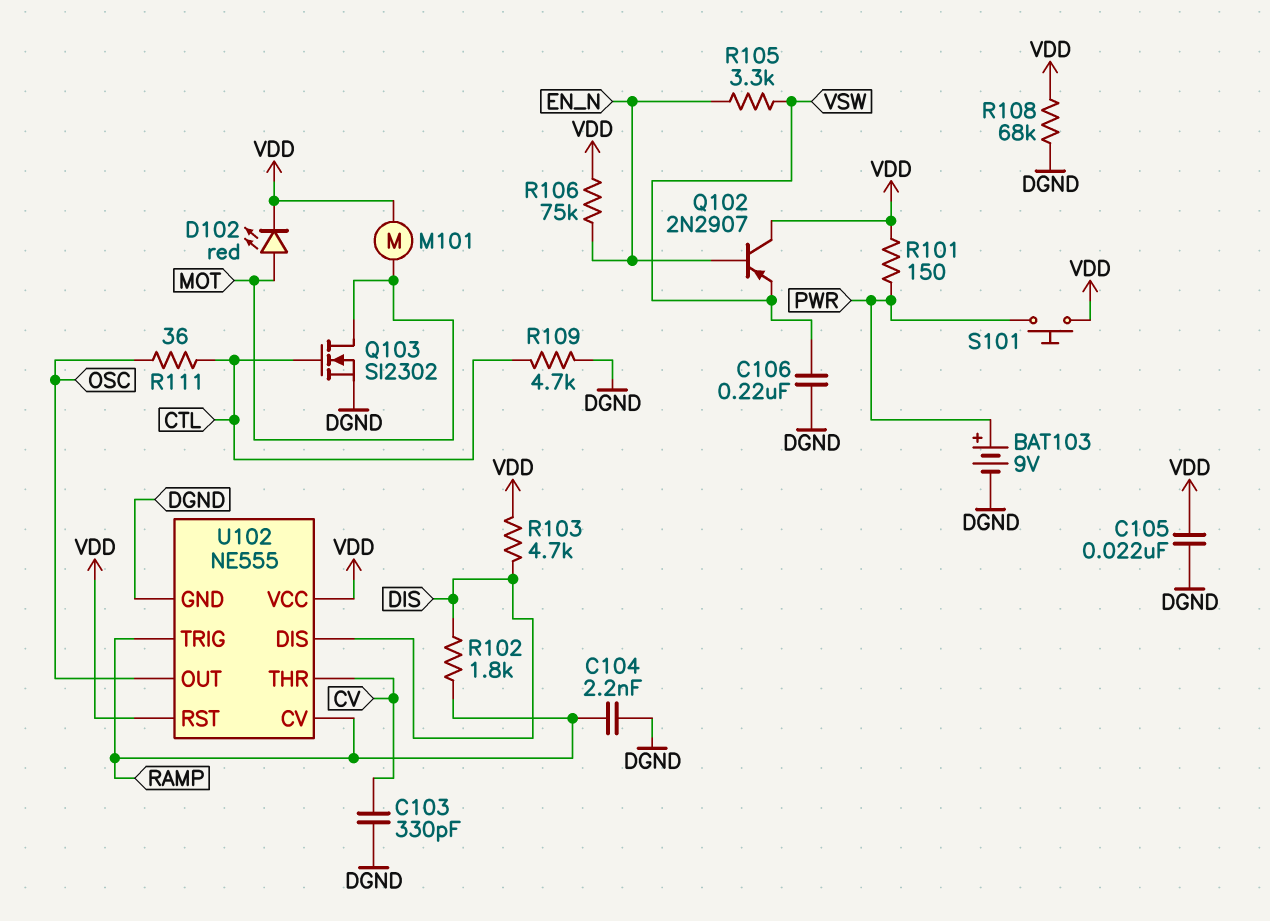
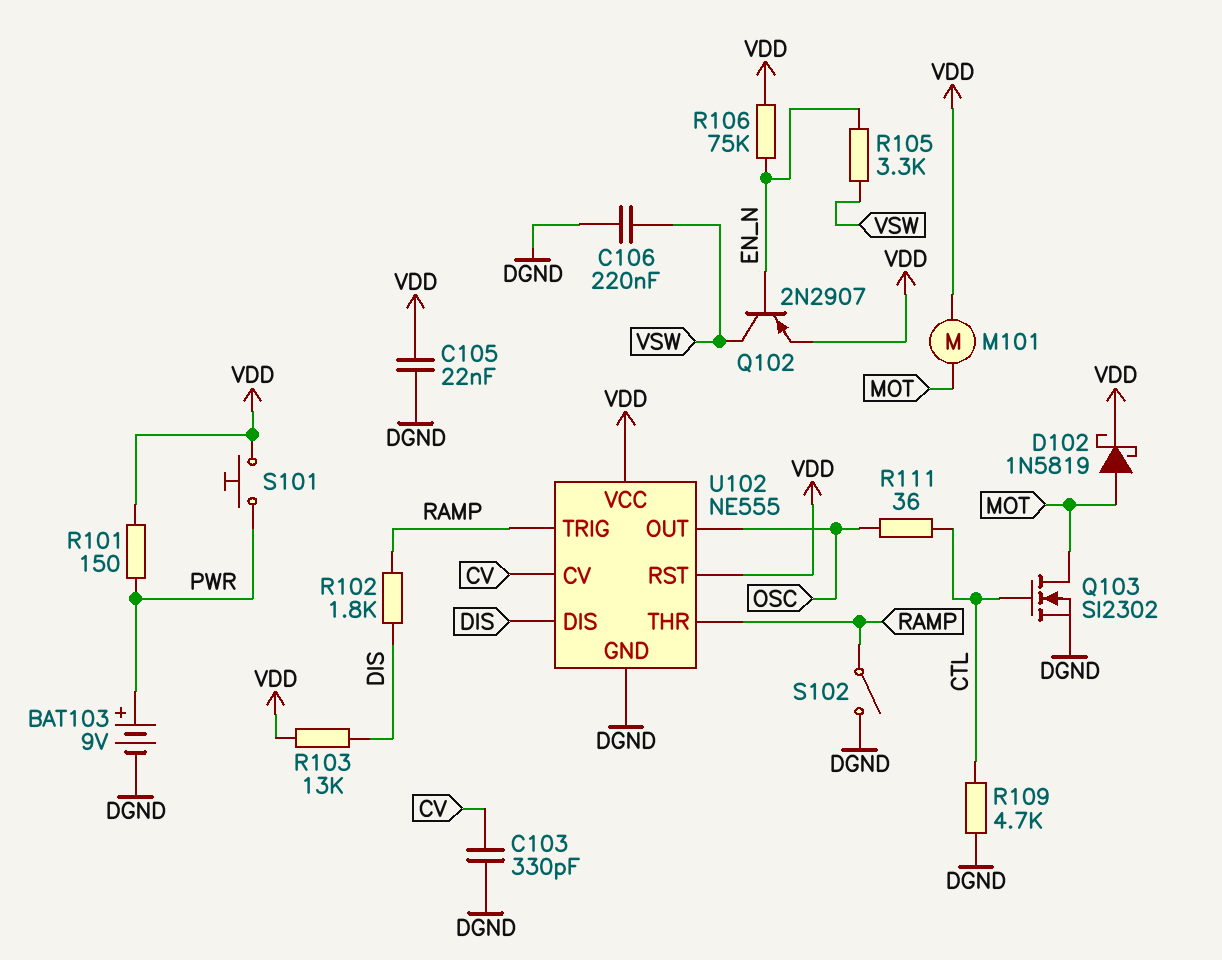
C104: 2.2nF (DGND, RAMP) -> none
D102: LED red (A MOT, K VDD) -> schottky 1N5819 (A MOT, K VDD)
Q102: PNP 2N2907 (B EN_N, C VDD, E VSW) -> PNP 2N2907 (B EN_N, C VSW, E VDD)
R103: 4.7k (DIS, VDD) -> 13k (DIS, VDD)
R108: 68k (DGND, VDD) -> none
S102: none -> switch (DGND, RAMP)
U102 pin CV: RAMP -> CV
U102 pin THR: CV -> RAMP

